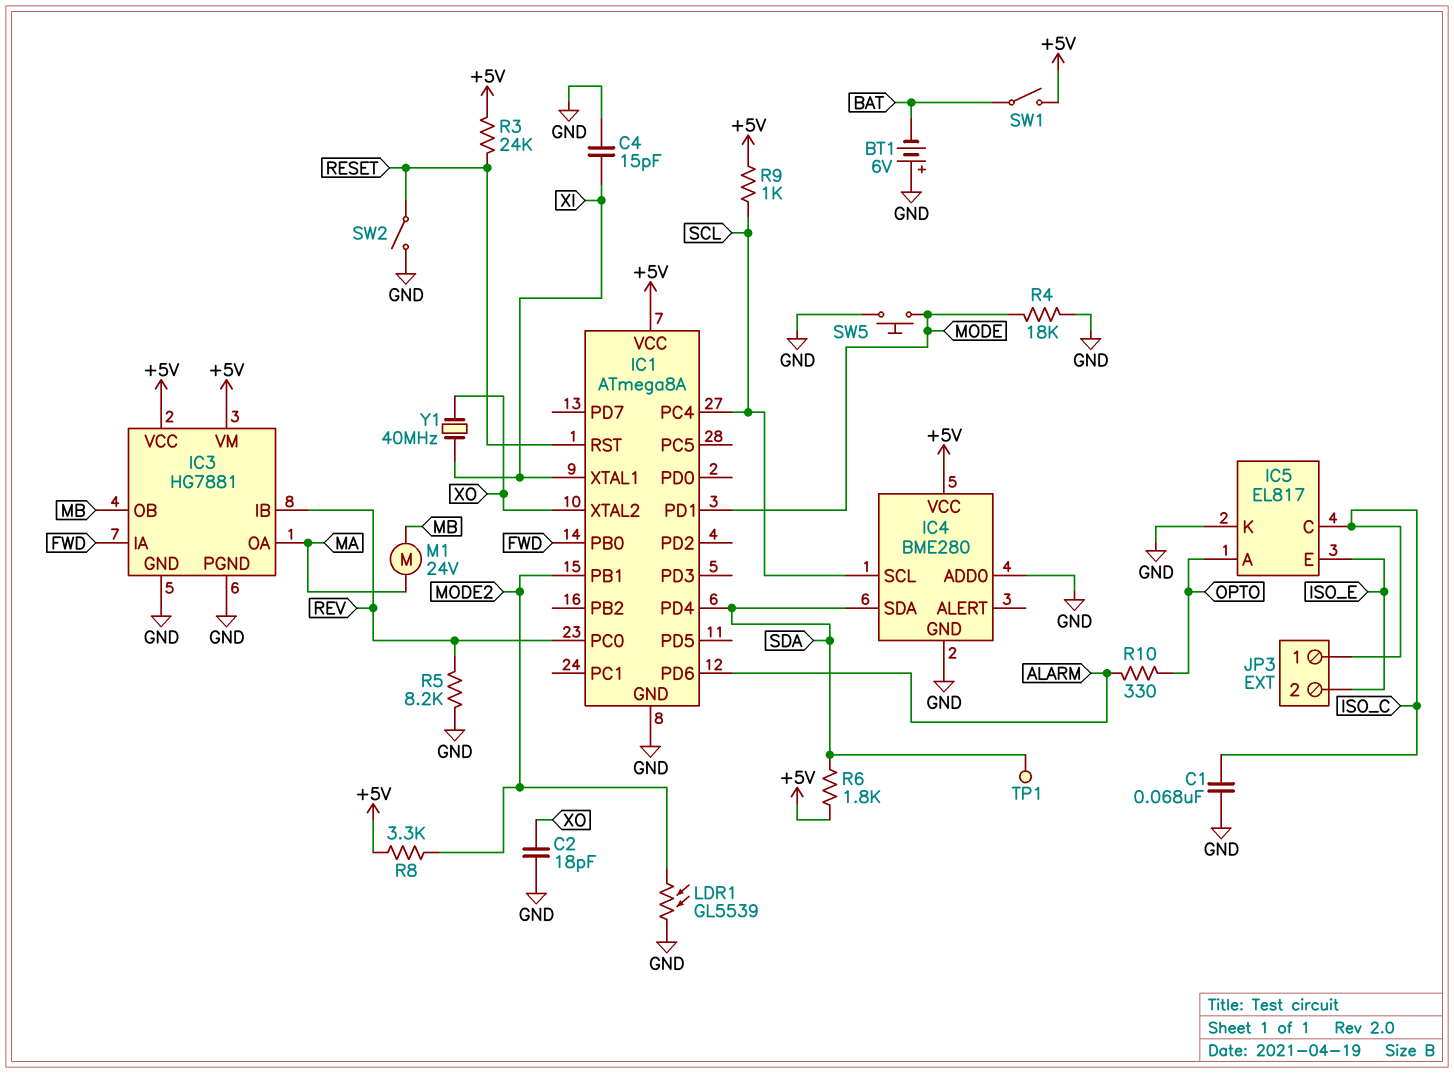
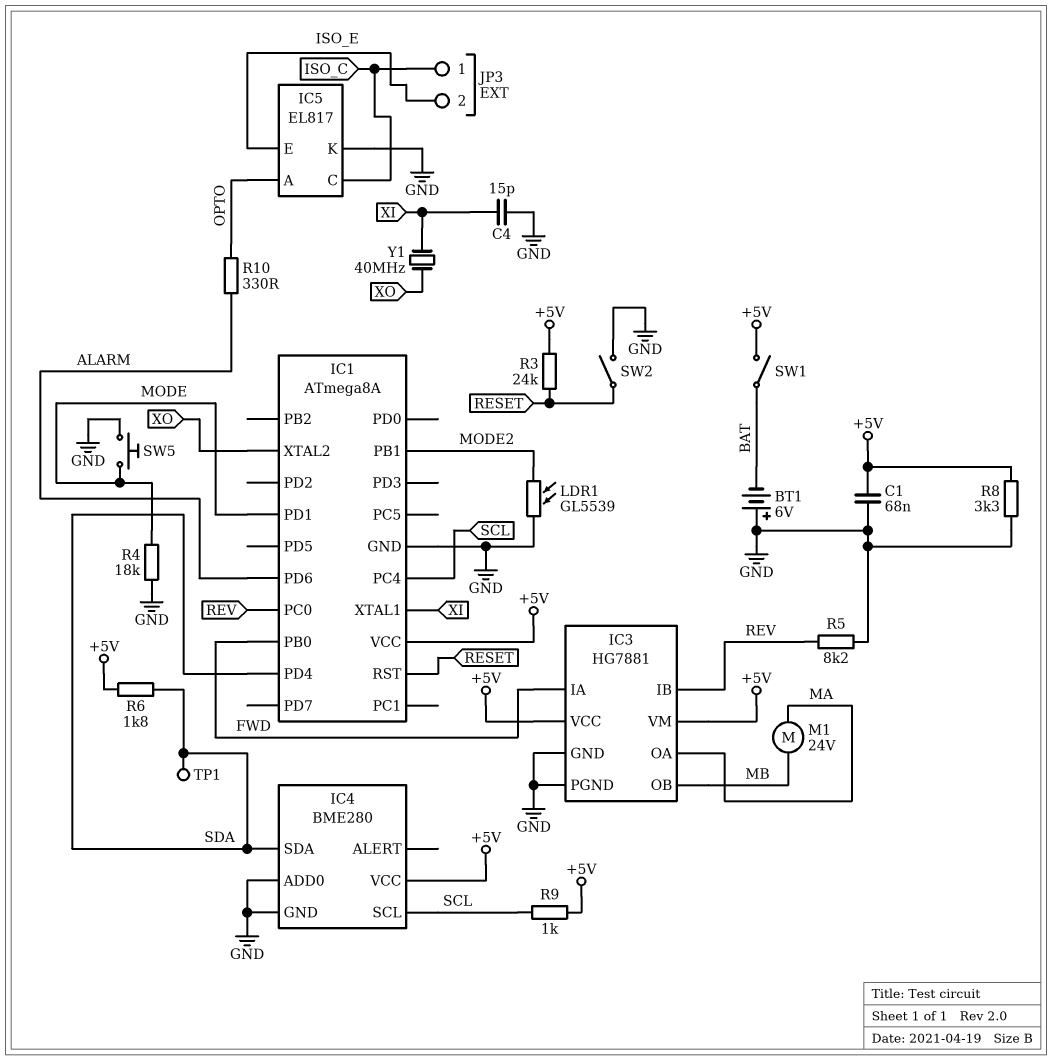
C1: 68nF (GND, ISO_C) -> 68nF (+5V, GND)
C2: 18pF (GND, XO) -> none
R8: 3.3k (+5V, MODE2) -> 3.3k (+5V, GND)

